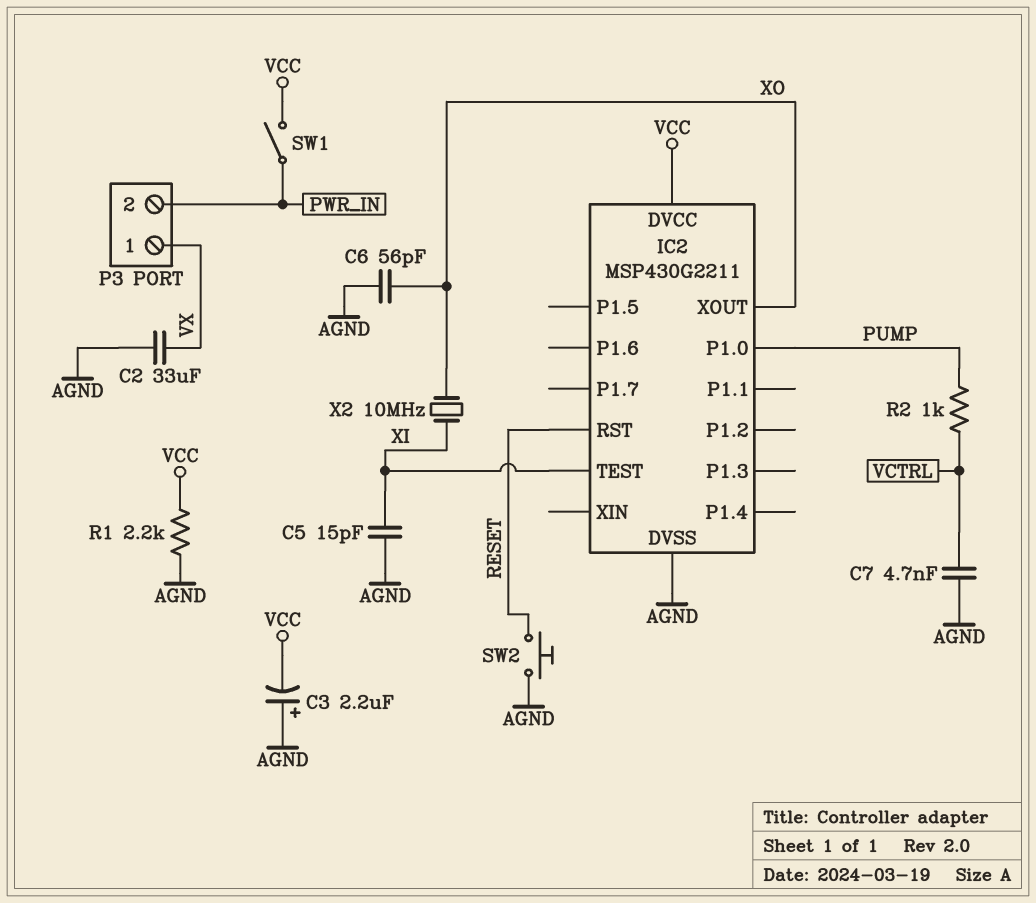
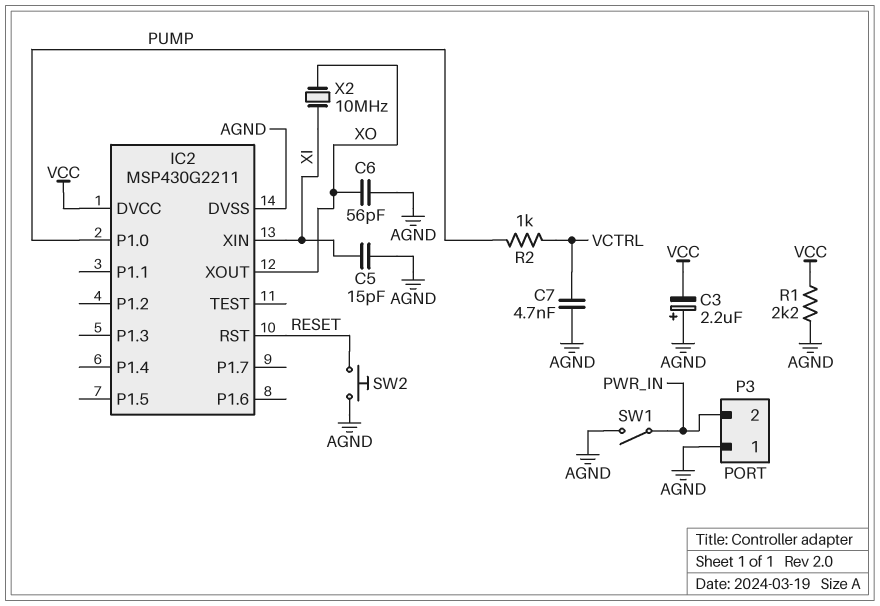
C2: 33uF (AGND, VX) -> none
IC2 pin TEST: XI -> none
IC2 pin XIN: none -> XI
P3 pin 1: VX -> AGND
SW1: switch (PWR_IN, VCC) -> switch (AGND, PWR_IN)

